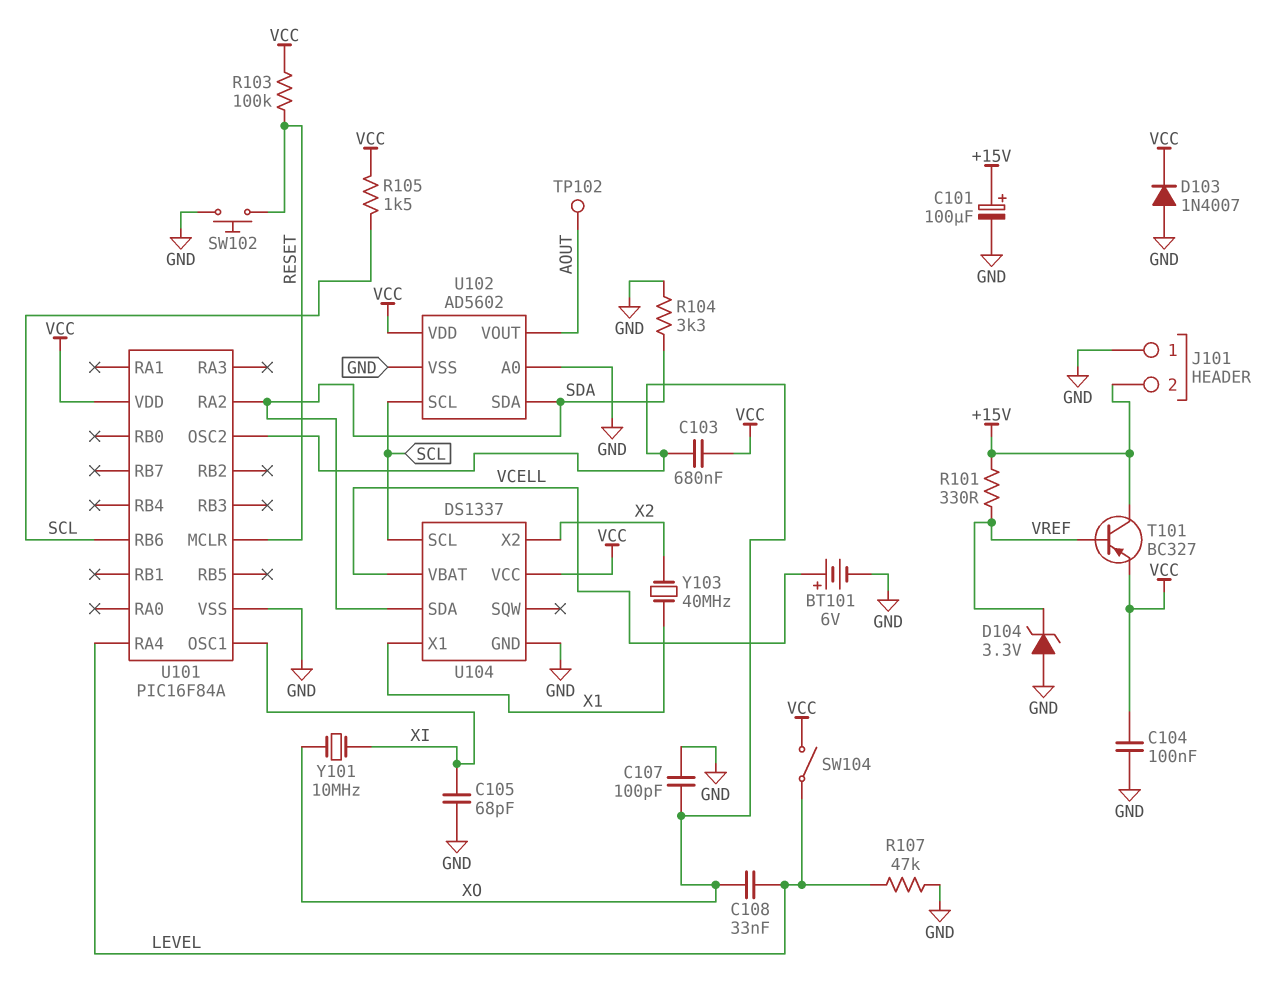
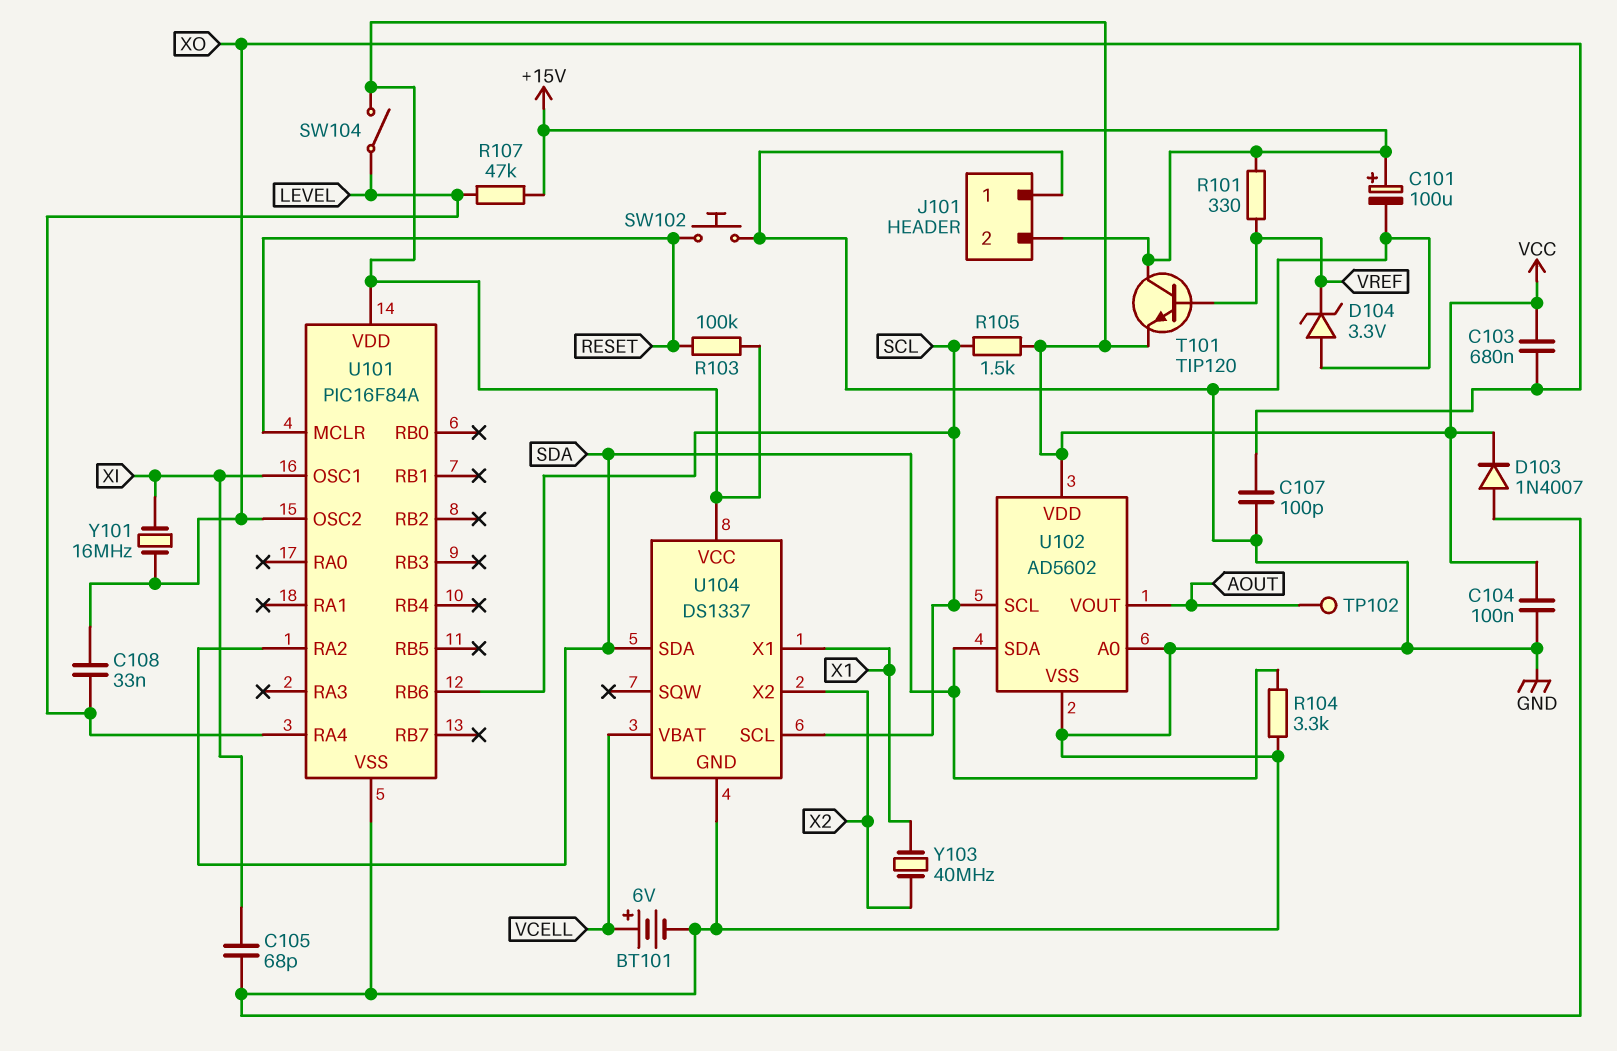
R107: 47k (GND, LEVEL) -> 47k (+15V, LEVEL)
T101: PNP BC327 (B VREF, C +15V, E VCC) -> NPN TIP120 (B VREF, C +15V, E VCC)
Y101: 10MHz (XI, XO) -> 16MHz (XI, XO)

